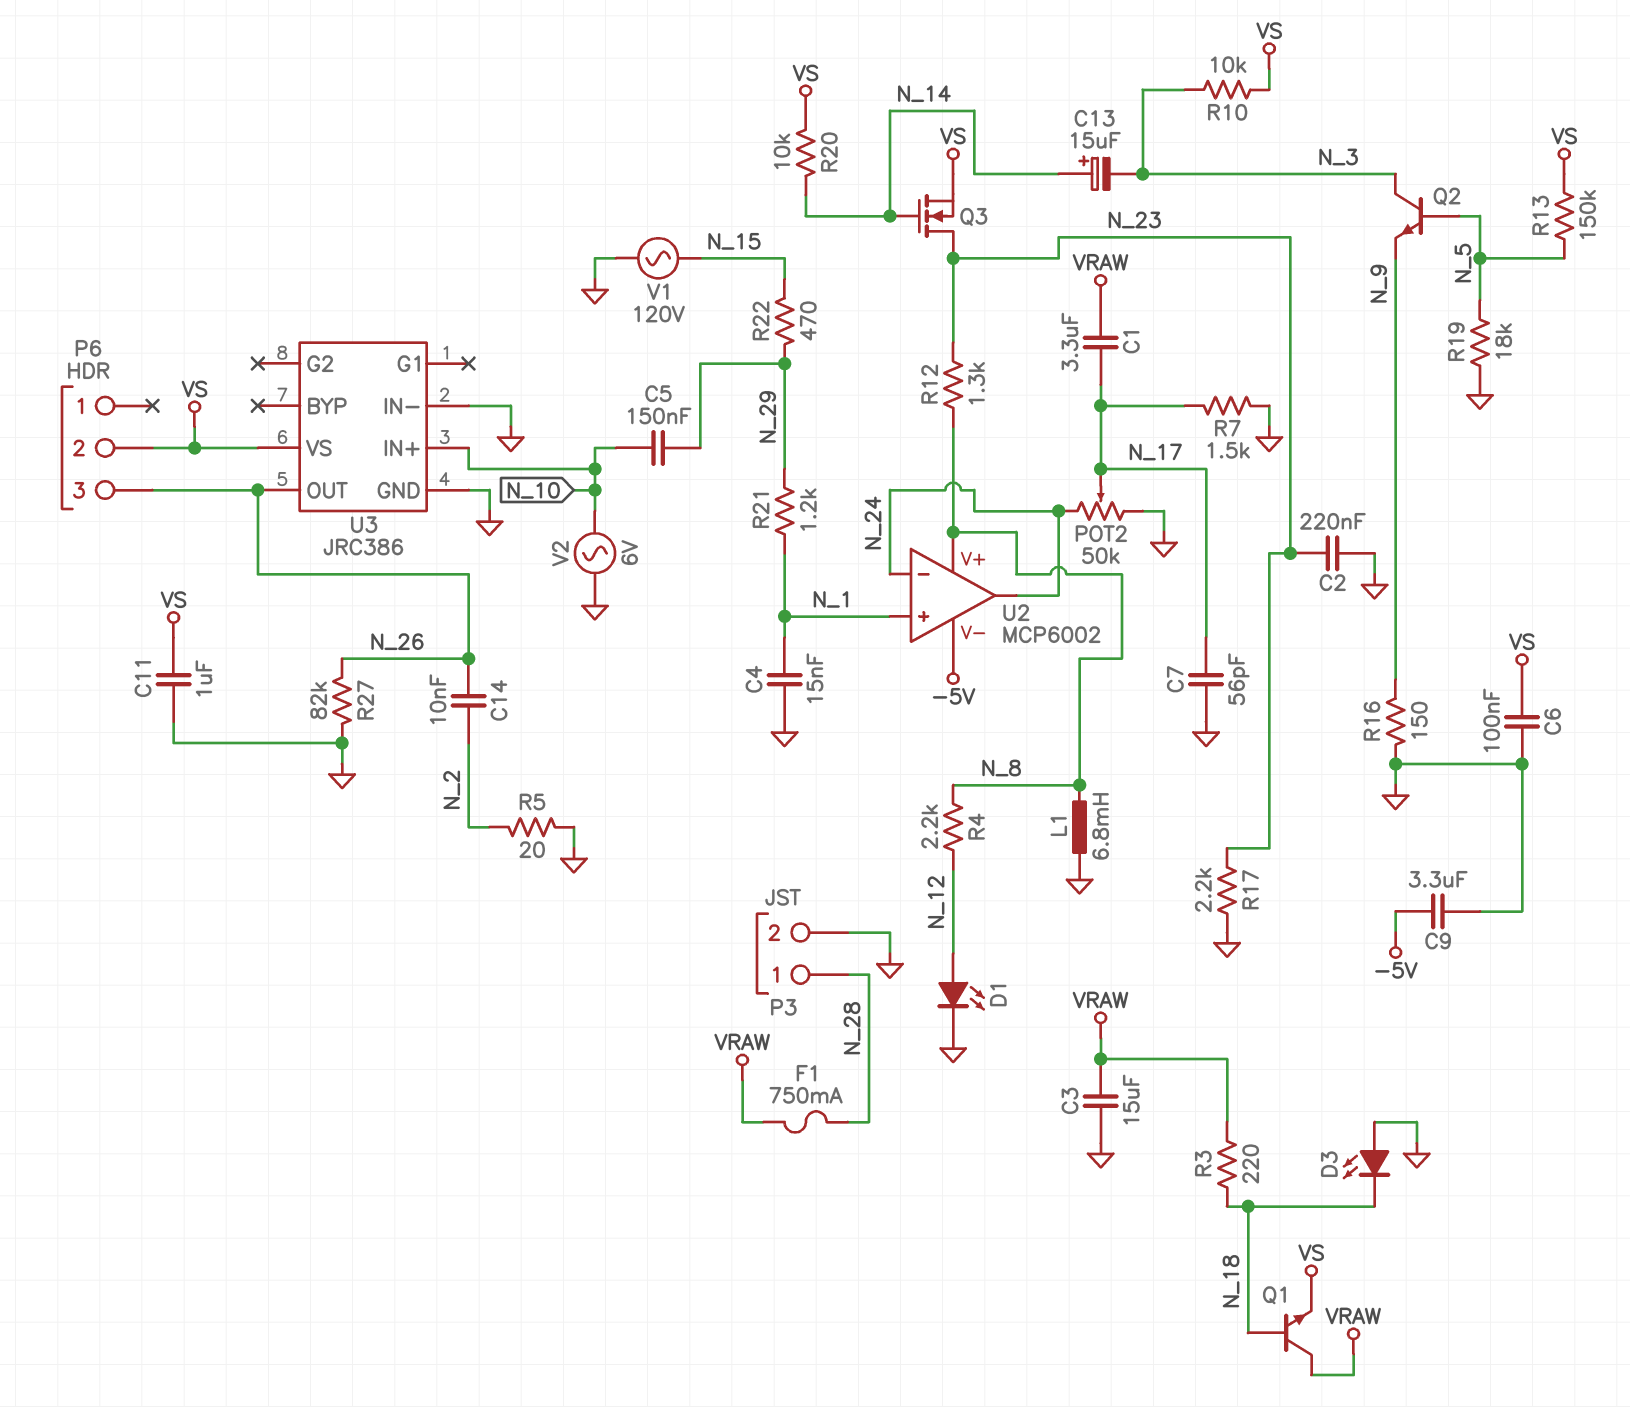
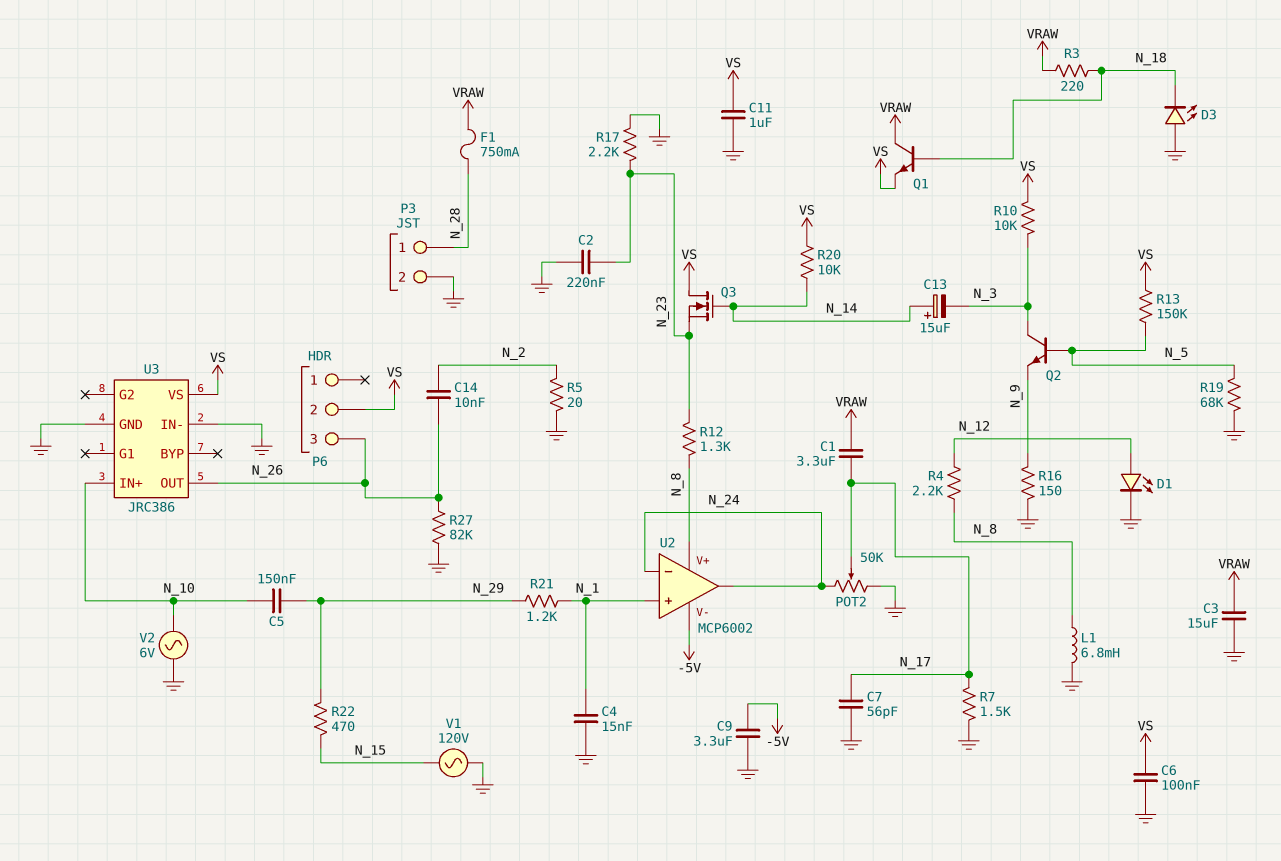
Q3: NMOS (G N_14, D N_23, S VS) -> NMOS (G N_14, D VS, S N_23)
R19: 18k (GND, N_5) -> 68k (GND, N_5)

